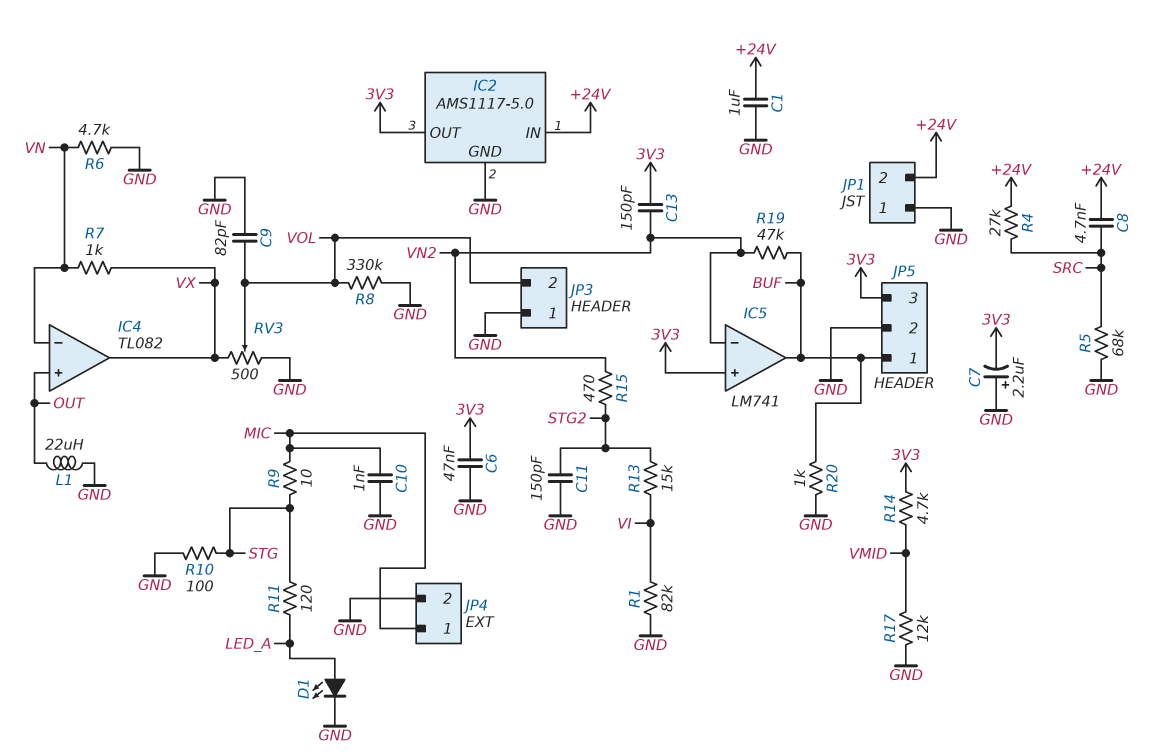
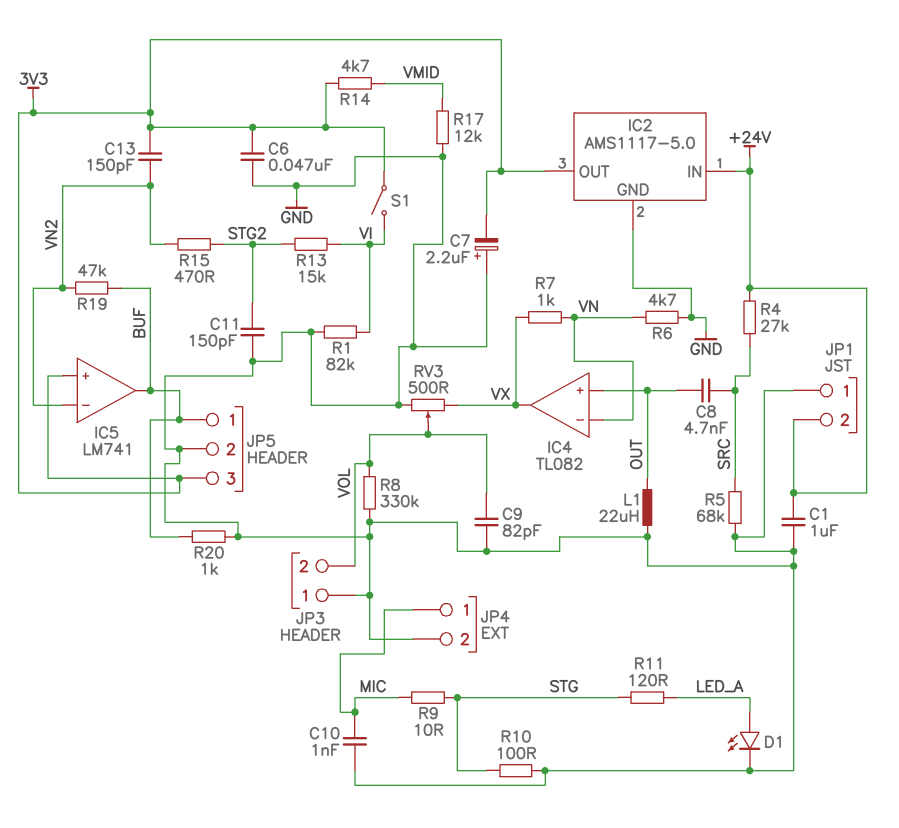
C8: 4.7nF (+24V, SRC) -> 4.7nF (OUT, SRC)
S1: none -> switch (3V3, VI)

